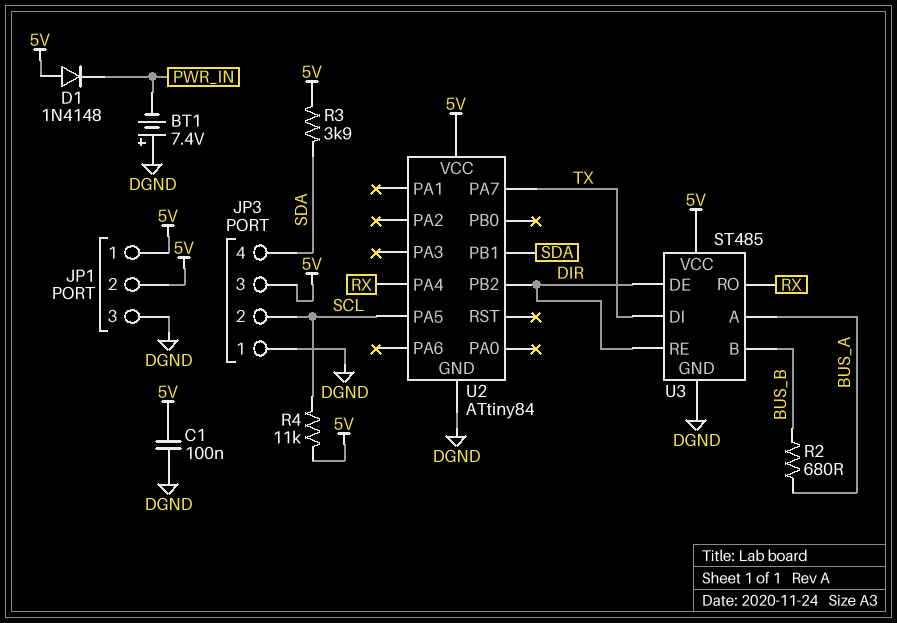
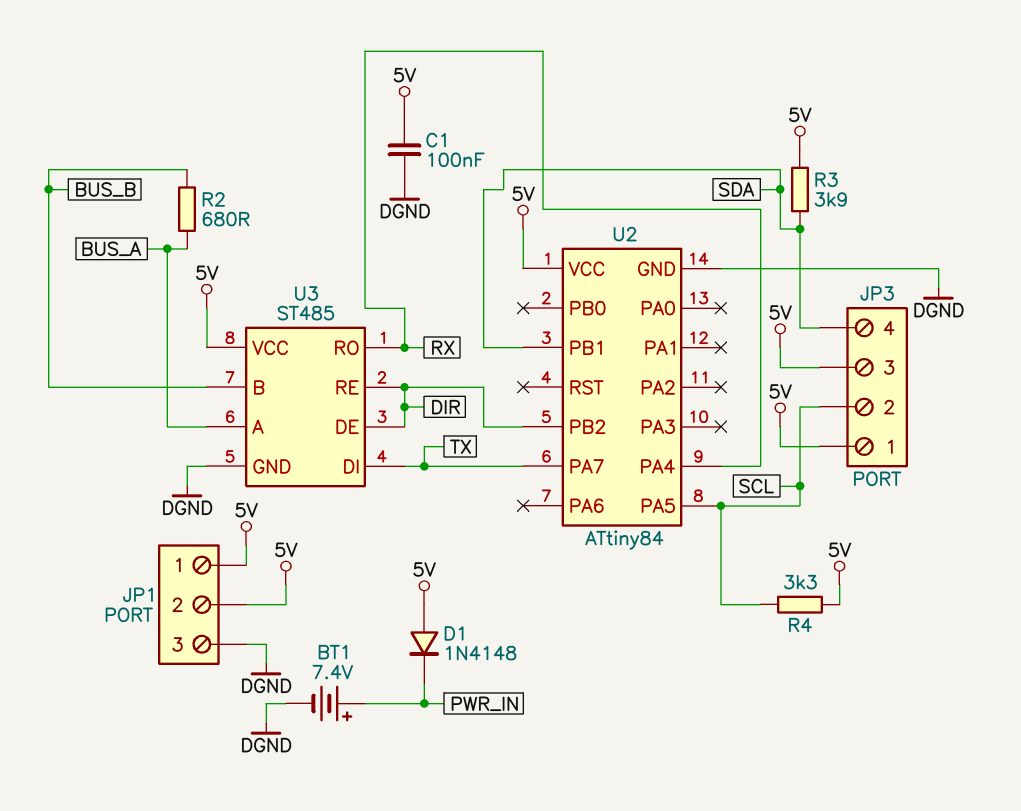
BT1: 7.4V (plus DGND, minus PWR_IN) -> 7.4V (plus PWR_IN, minus DGND)
JP3 pin 1: DGND -> 5V
R4: 11k (5V, SCL) -> 3.3k (5V, SCL)

